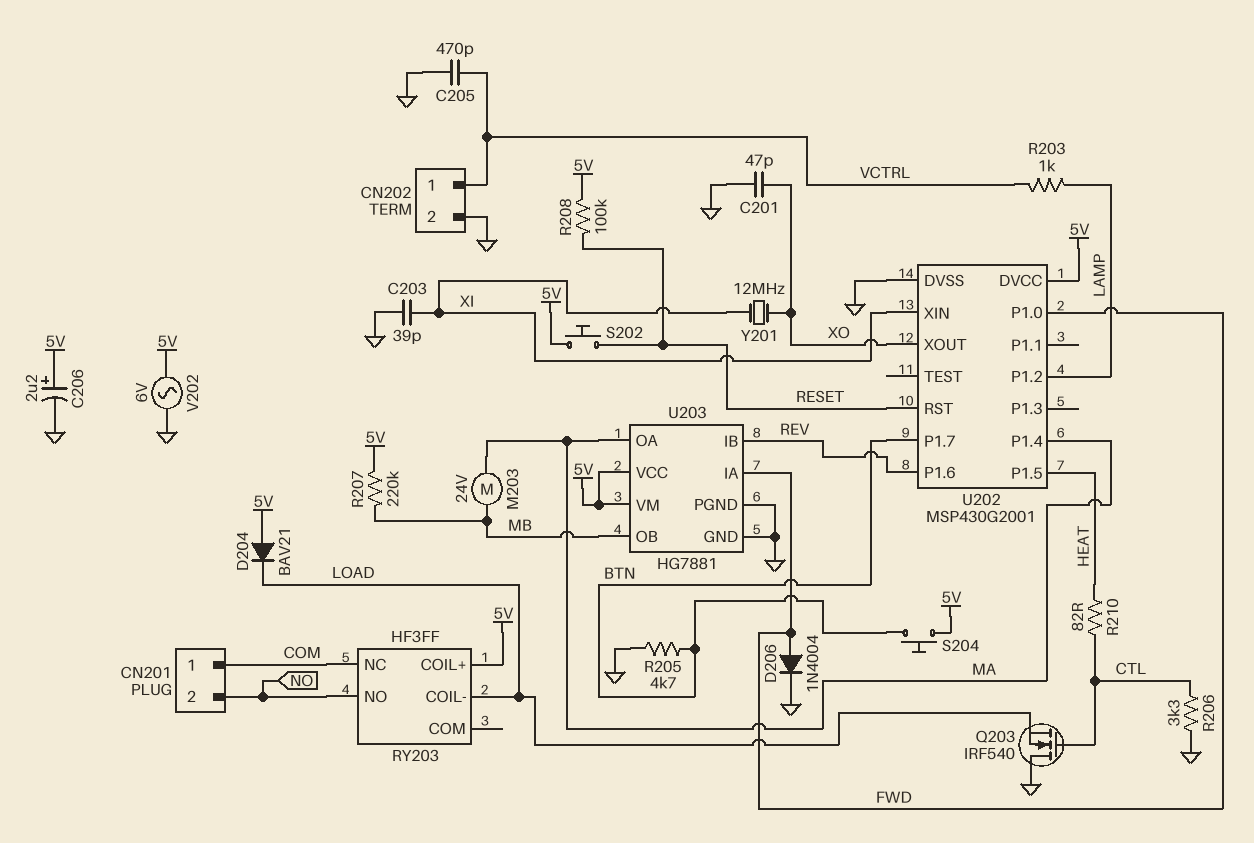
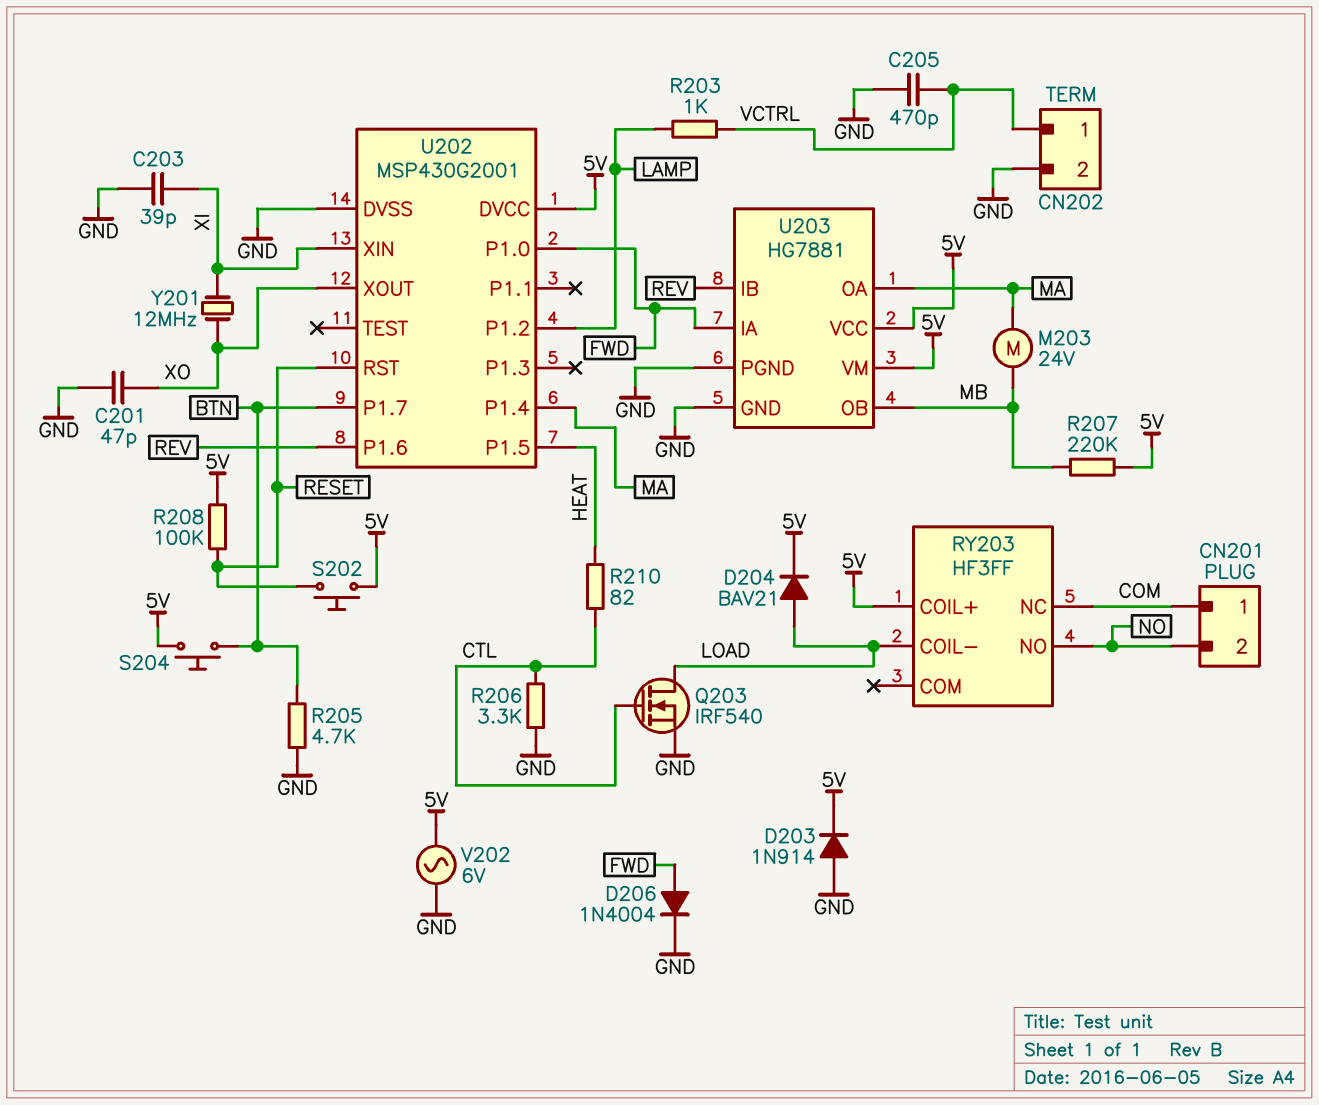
C206: 2.2uF (plus 5V, minus GND) -> none
D203: none -> diode 1N914 (A GND, K 5V)
D204: diode BAV21 (A 5V, K LOAD) -> diode BAV21 (A LOAD, K 5V)
Q203: NMOS IRF540 (G CTL, D GND, S LOAD) -> NMOS IRF540 (G CTL, D LOAD, S GND)

